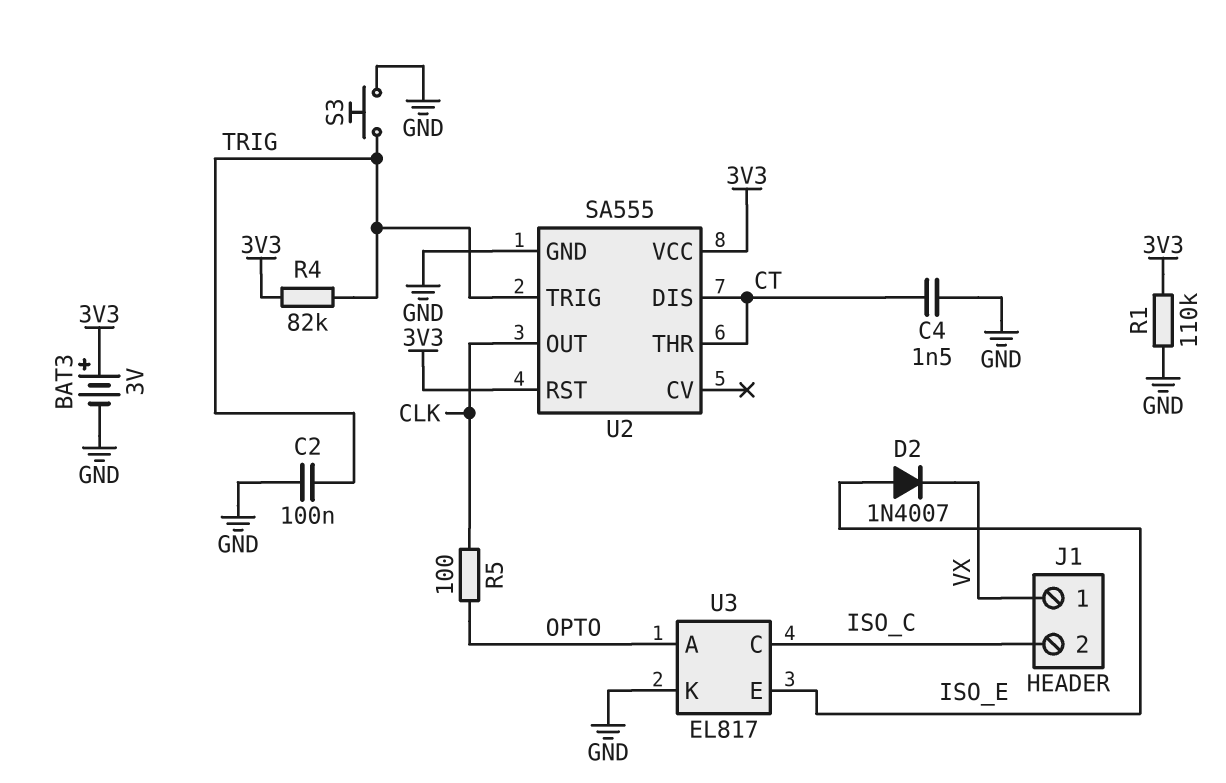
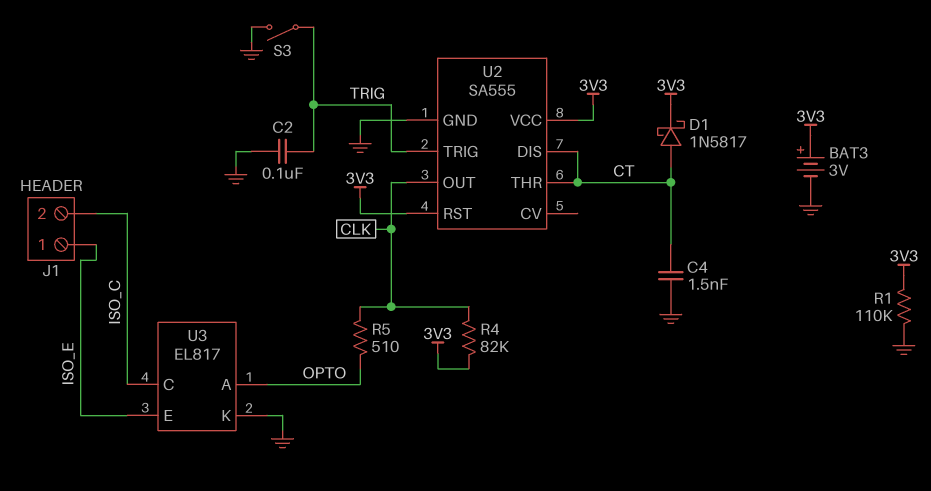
D1: none -> schottky 1N5817 (A CT, K 3V3)
D2: diode 1N4007 (A ISO_E, K VX) -> none
J1 pin 1: VX -> ISO_E
R4: 82k (3V3, TRIG) -> 82k (3V3, CLK)
R5: 100 (CLK, OPTO) -> 510 (CLK, OPTO)
S3: button (GND, TRIG) -> switch (GND, TRIG)

